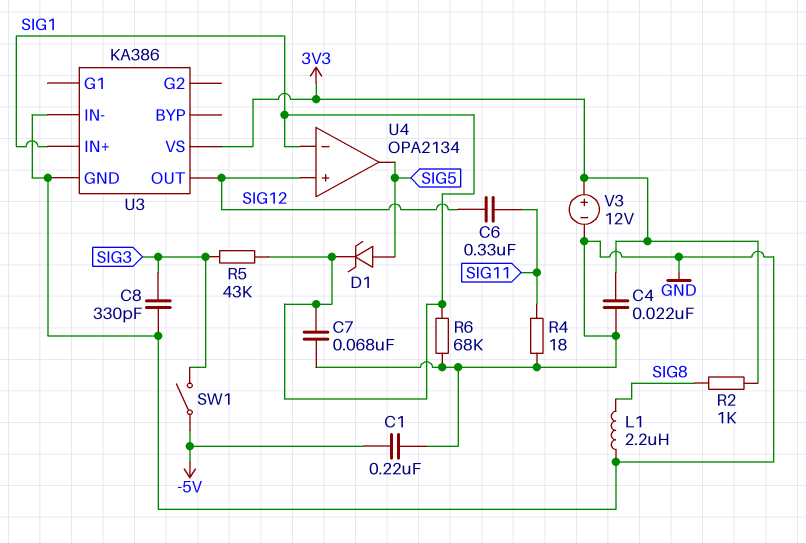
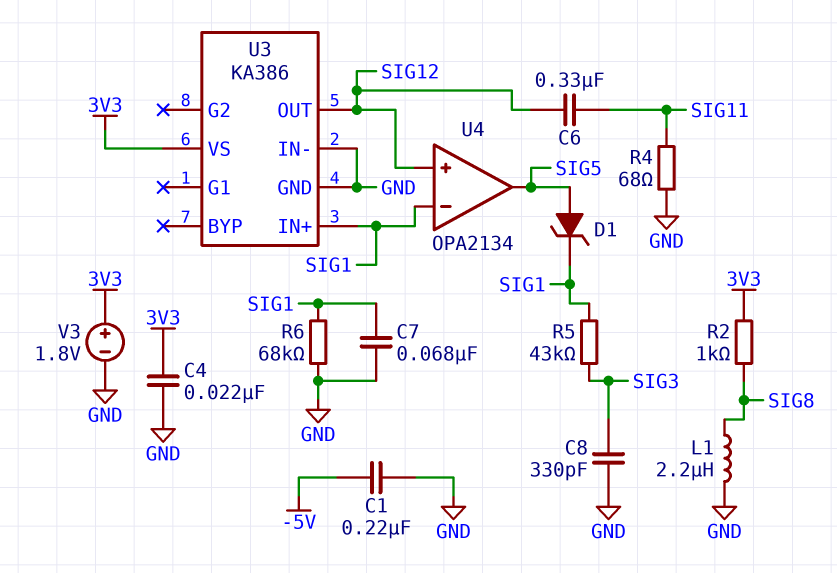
R4: 18 (GND, SIG11) -> 68 (GND, SIG11)
SW1: switch (-5V, SIG3) -> none
V3: 12V (plus 3V3, minus GND) -> 1.8V (plus 3V3, minus GND)

